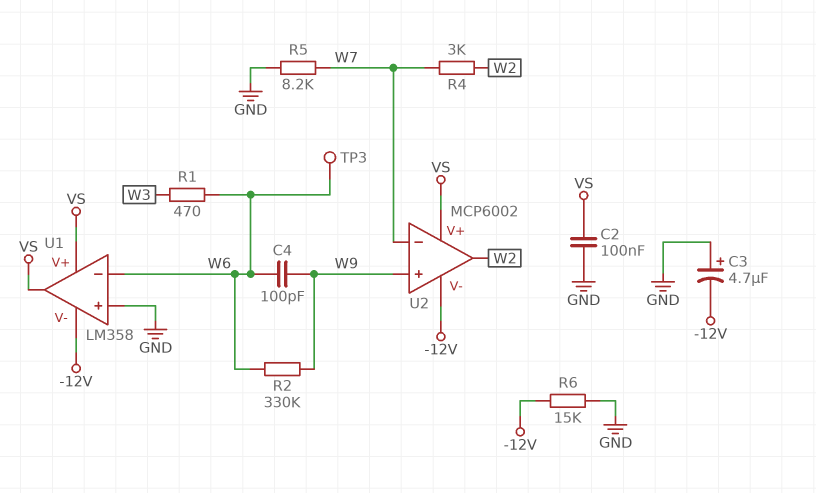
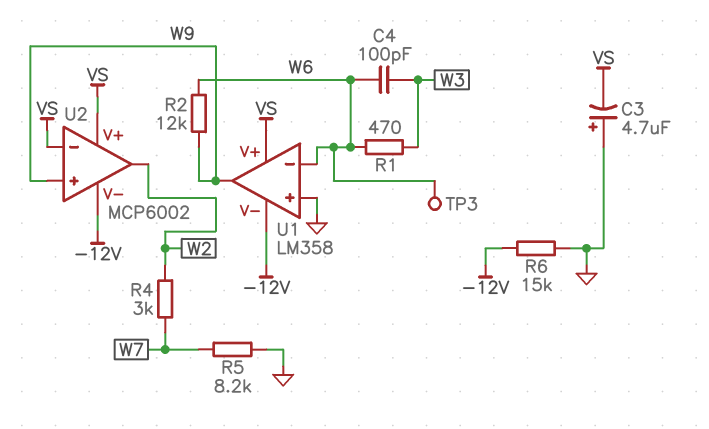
C2: 100nF (GND, VS) -> none
C3: 4.7uF (plus GND, minus -12V) -> 4.7uF (plus GND, minus VS)
C4: 100pF (W6, W9) -> 100pF (W3, W6)
R2: 330k (W6, W9) -> 12k (W6, W9)
U1 pin out: VS -> W9
U2 pin in-: W7 -> VS

